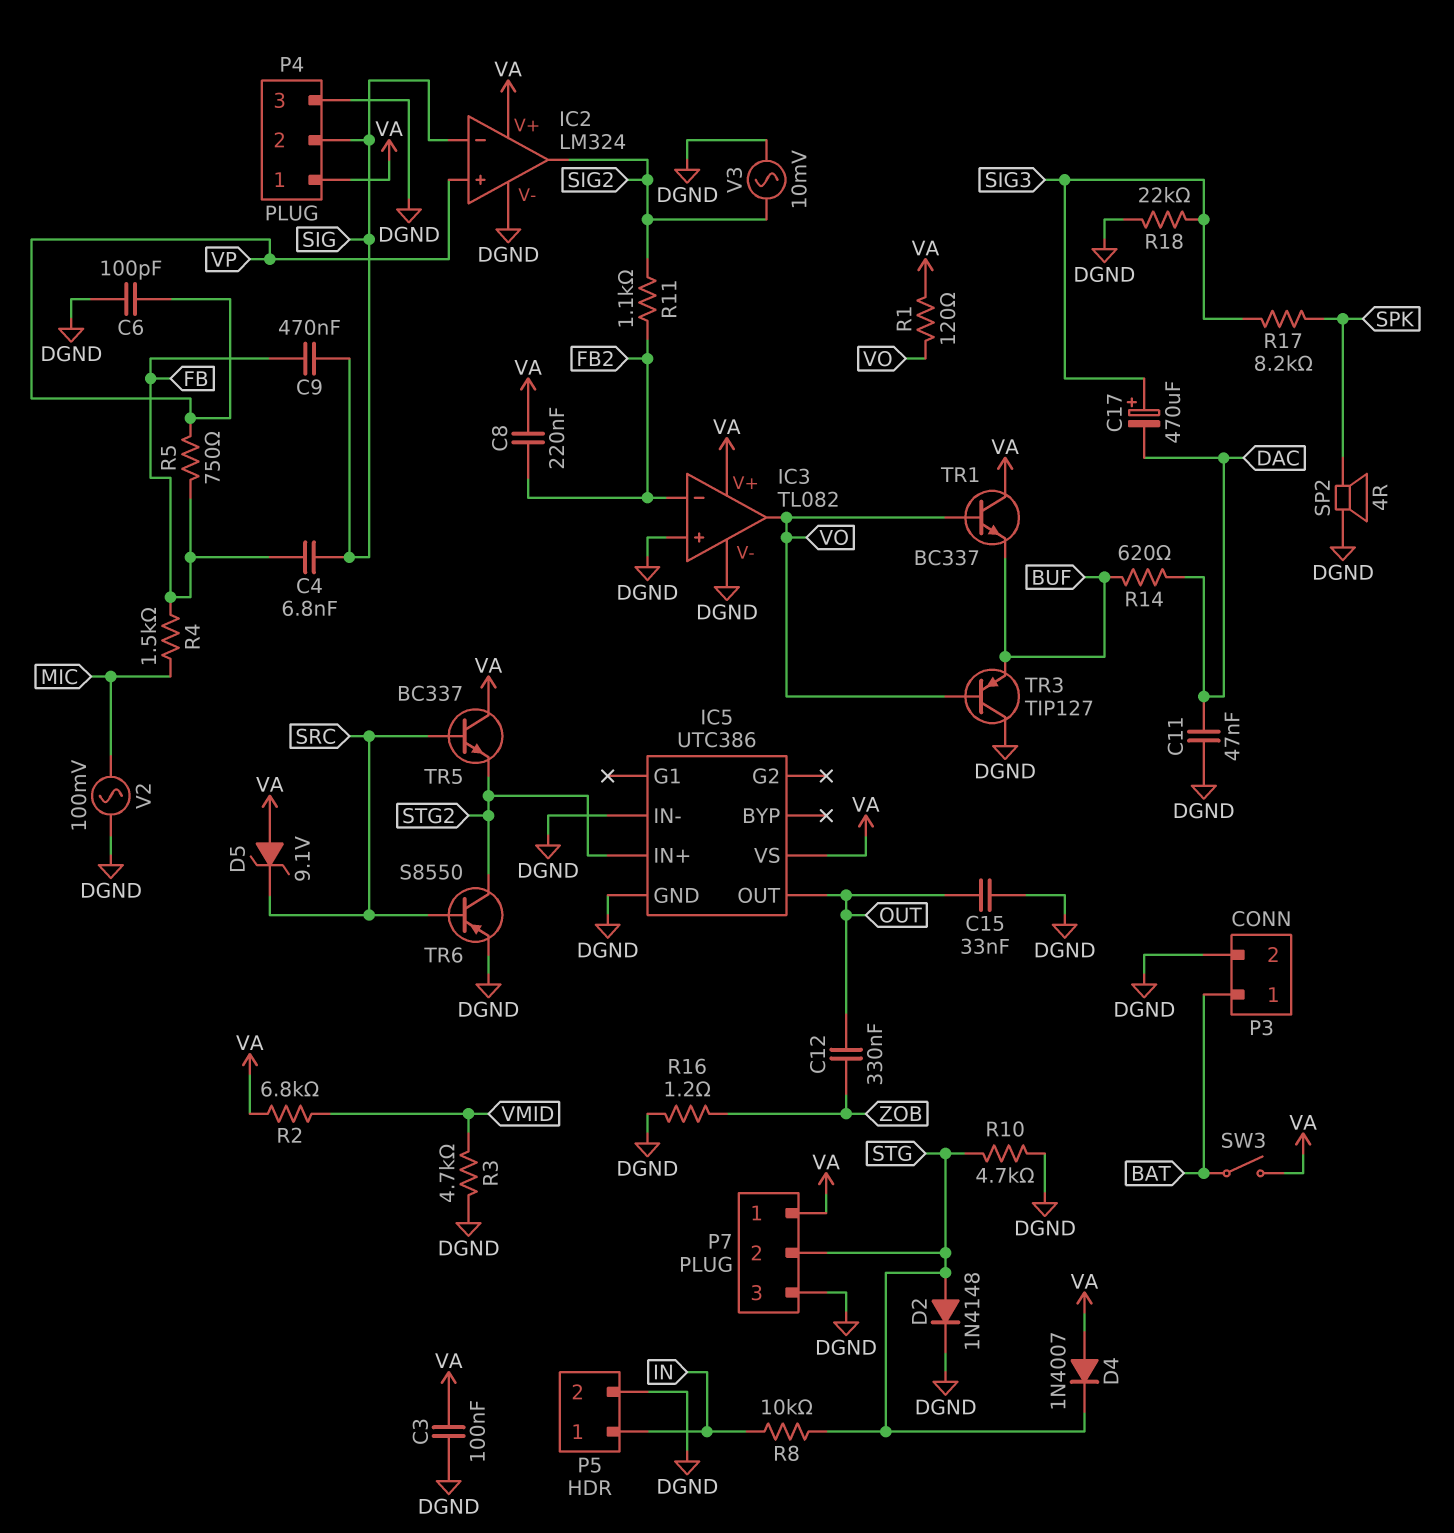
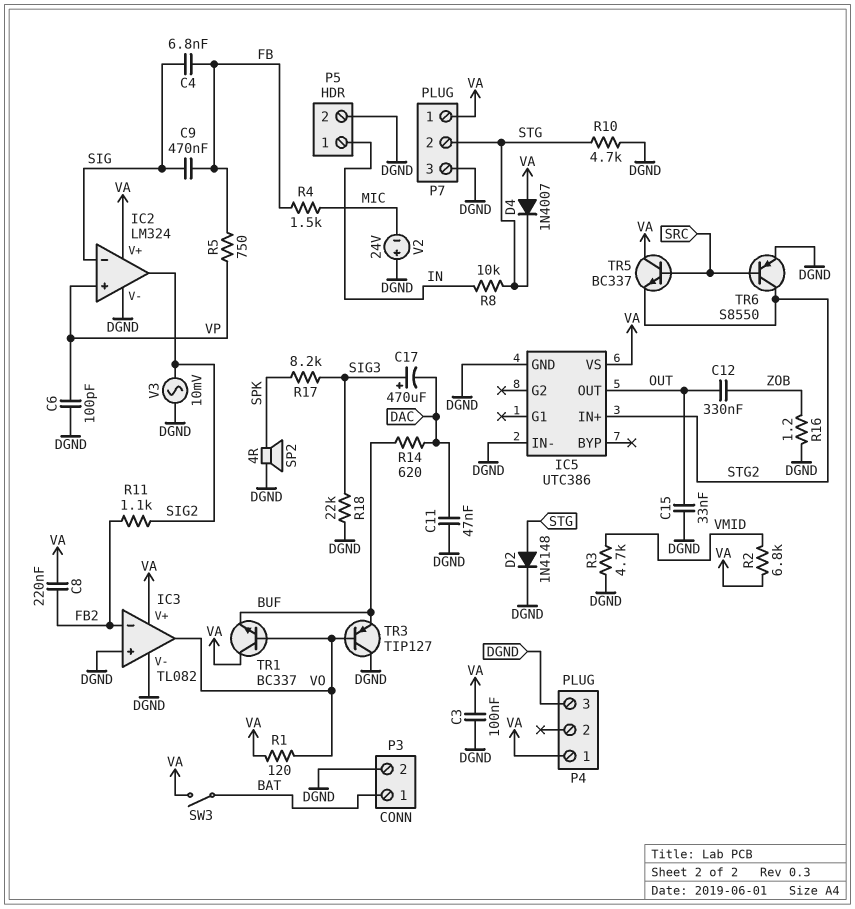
D5: zener 9.1V (A VA, K SRC) -> none
P4 pin 2: SIG -> none
V2: AC 100mV (DGND, MIC) -> 24V (plus DGND, minus MIC)

